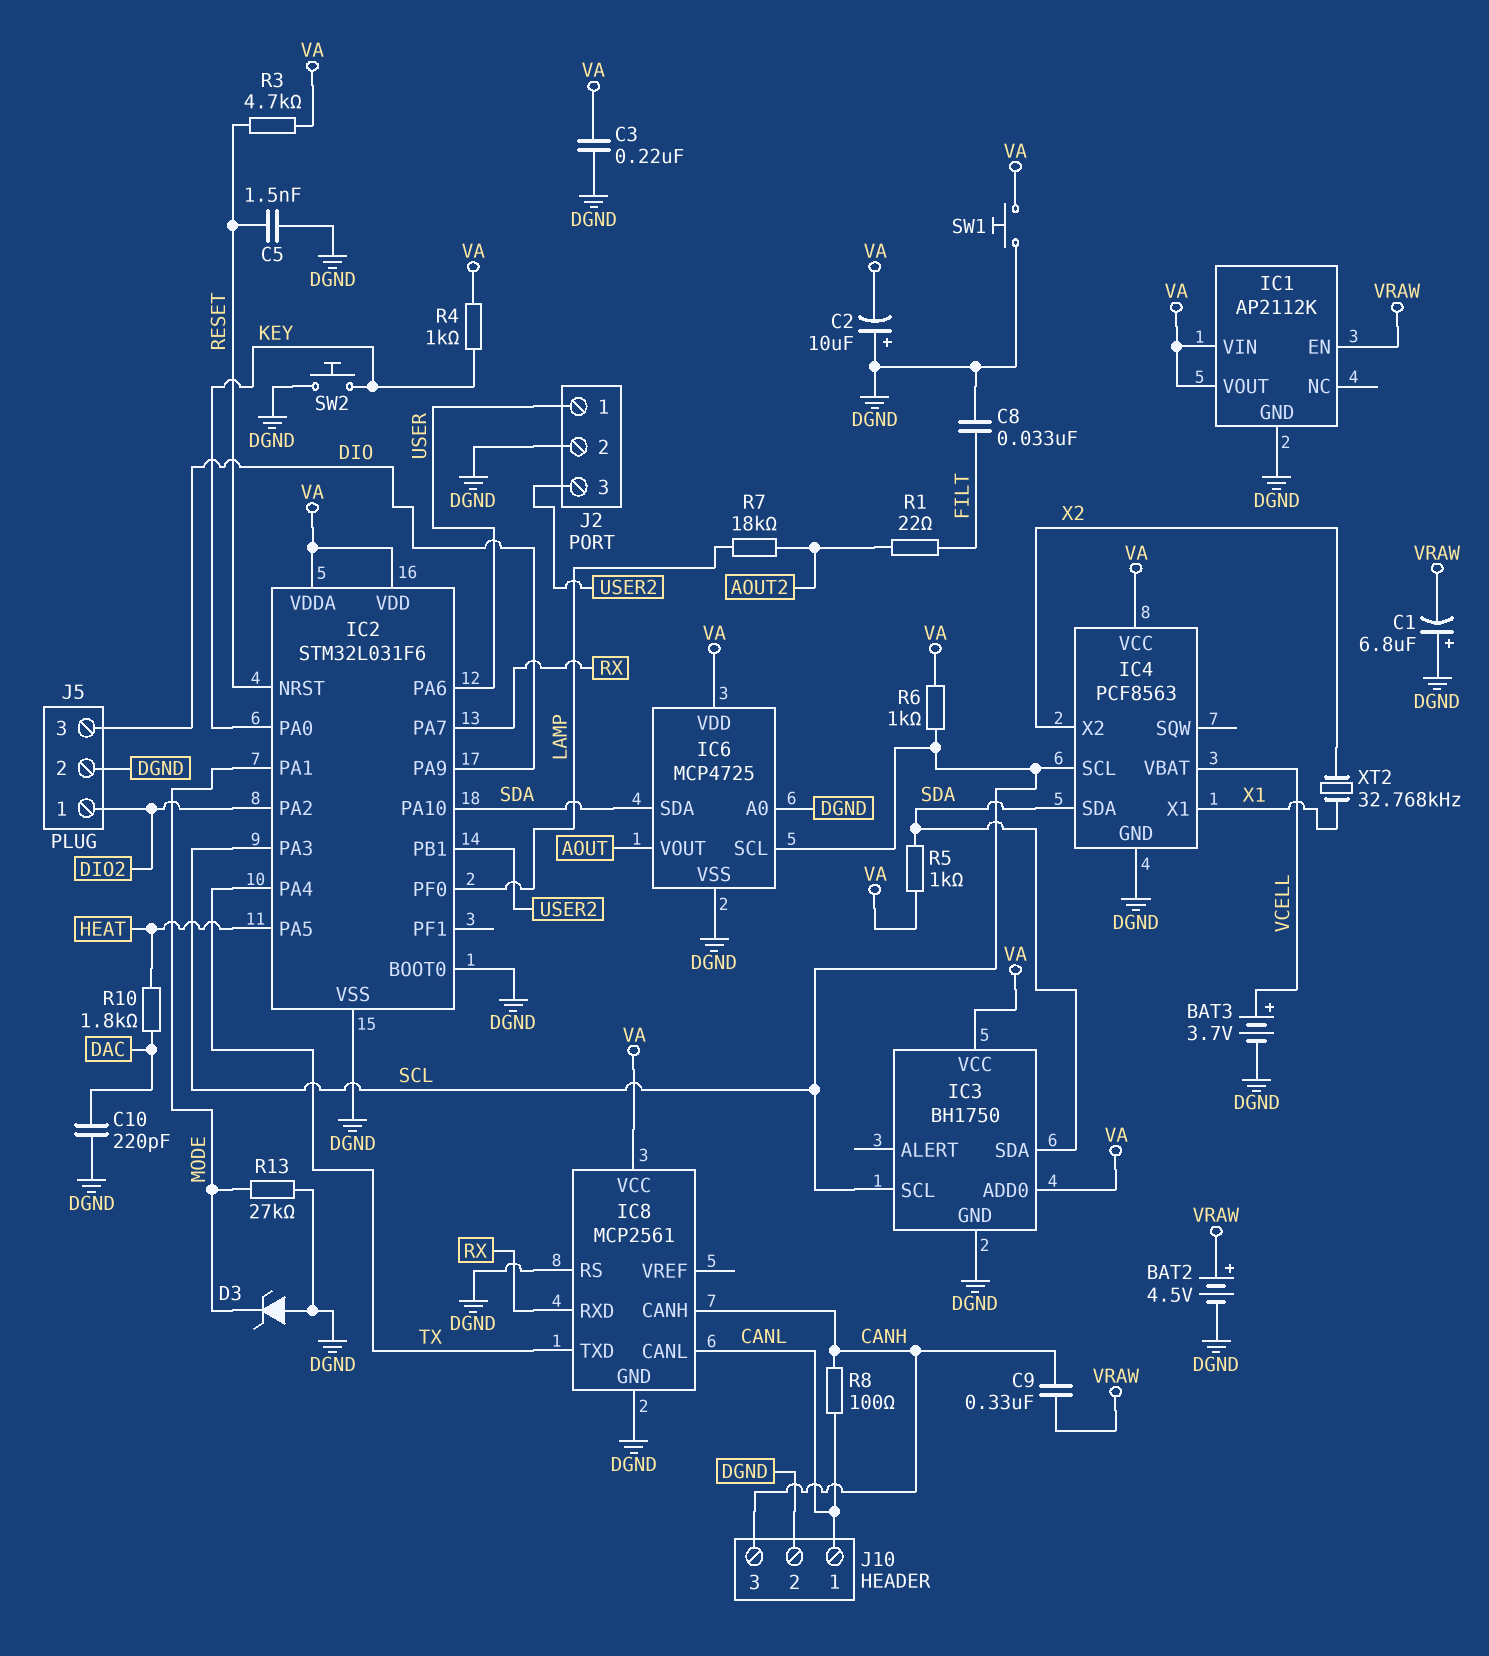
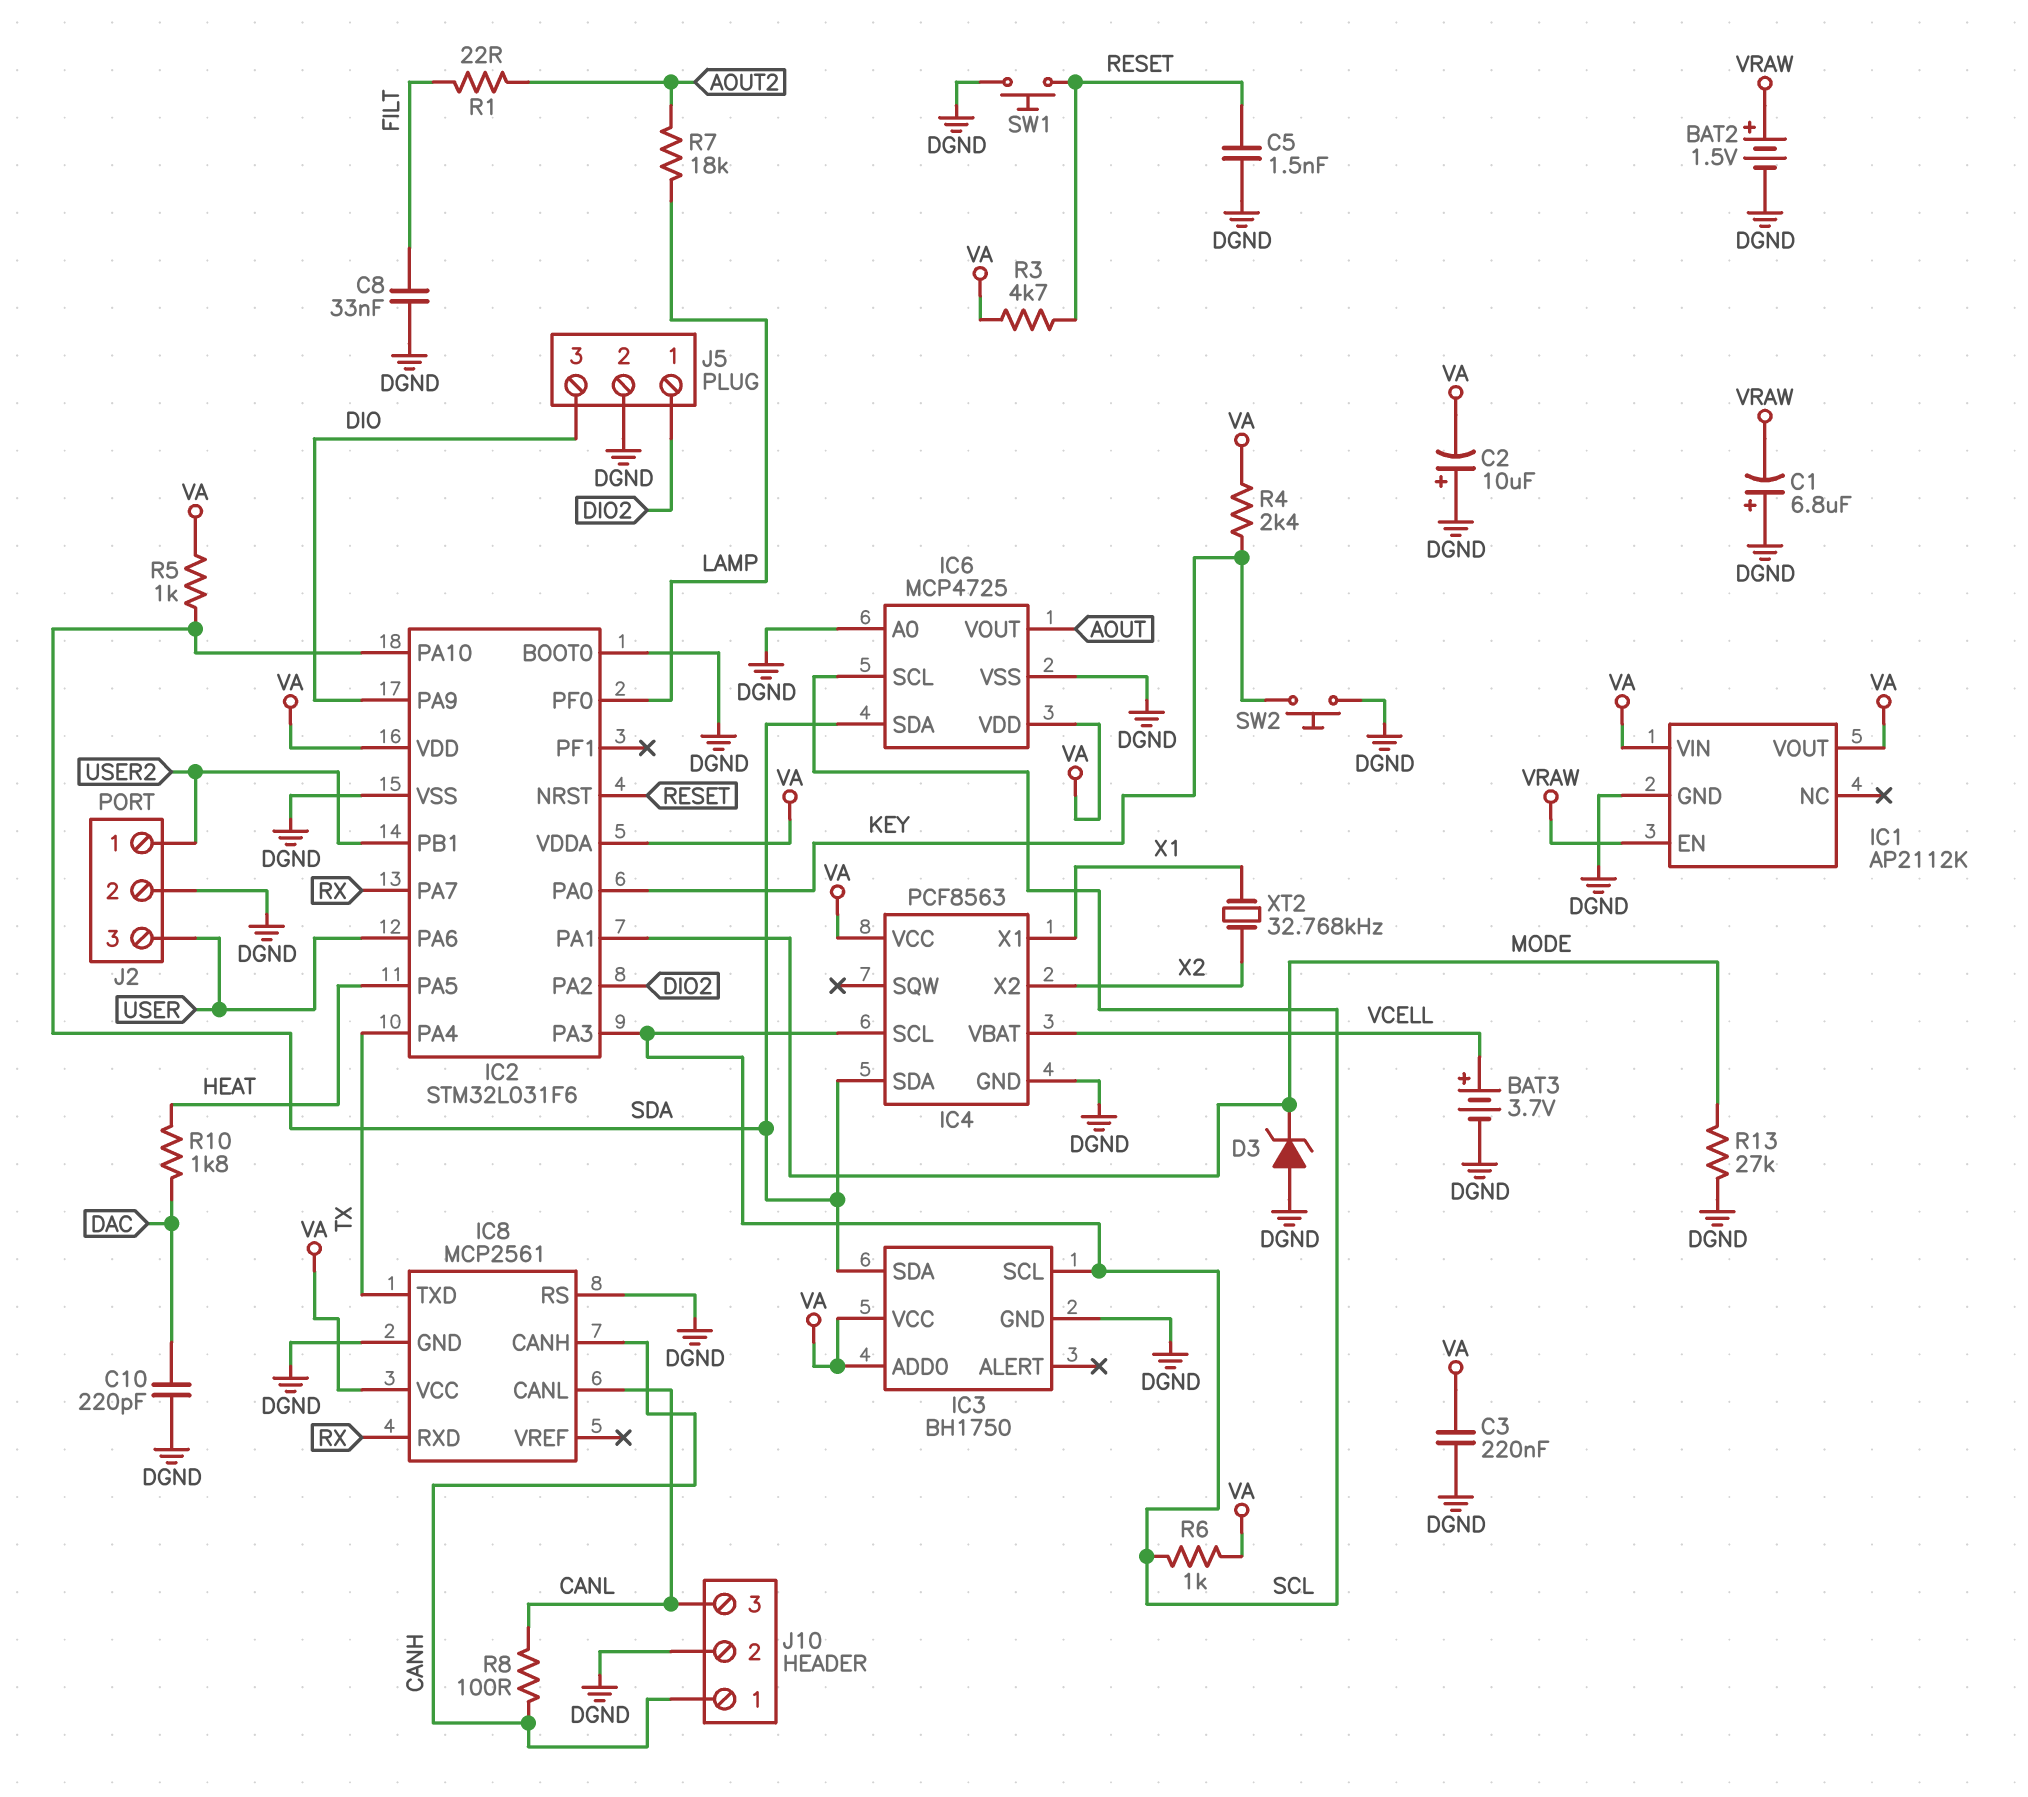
BAT2: 4.5V (plus VRAW, minus DGND) -> 1.5V (plus VRAW, minus DGND)
C9: 330nF (CANH, VRAW) -> none
J2 pin 1: USER -> USER2
J2 pin 3: USER2 -> USER
J10 pin 1: CANL -> CANH
J10 pin 3: CANH -> CANL
R4: 1k (KEY, VA) -> 2.4k (KEY, VA)
SW1: button (DGND, VA) -> button (DGND, RESET)

